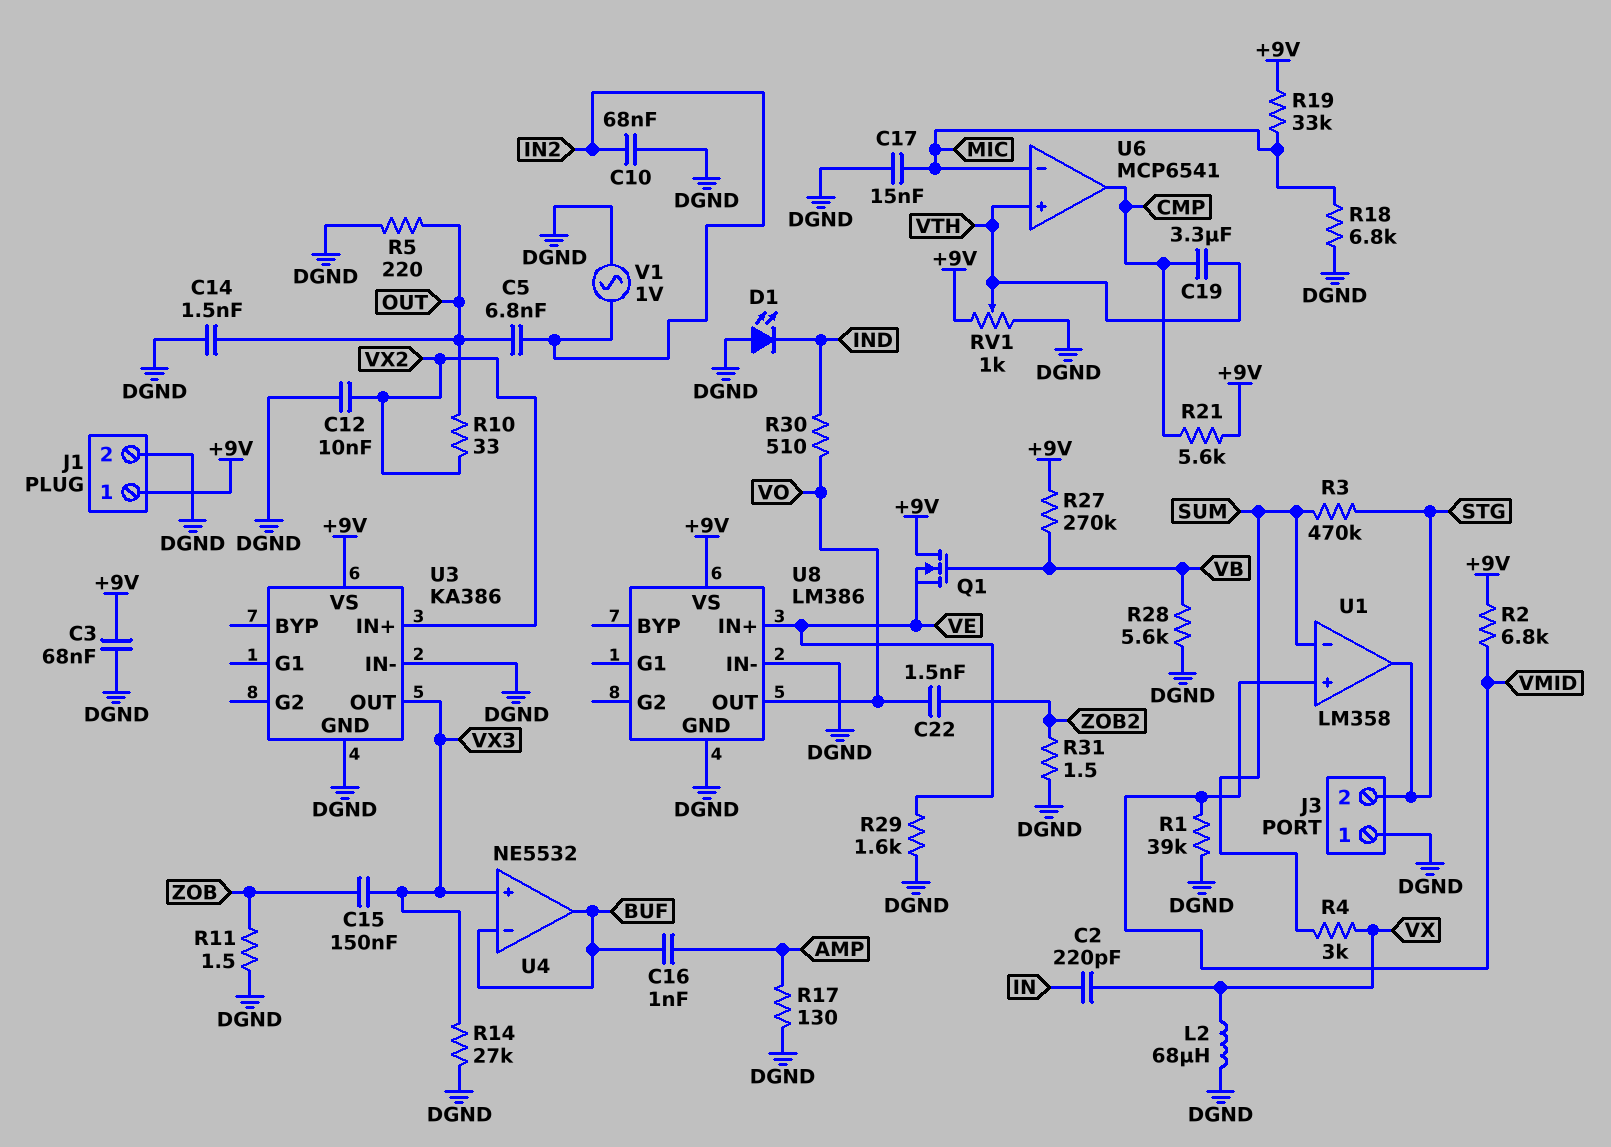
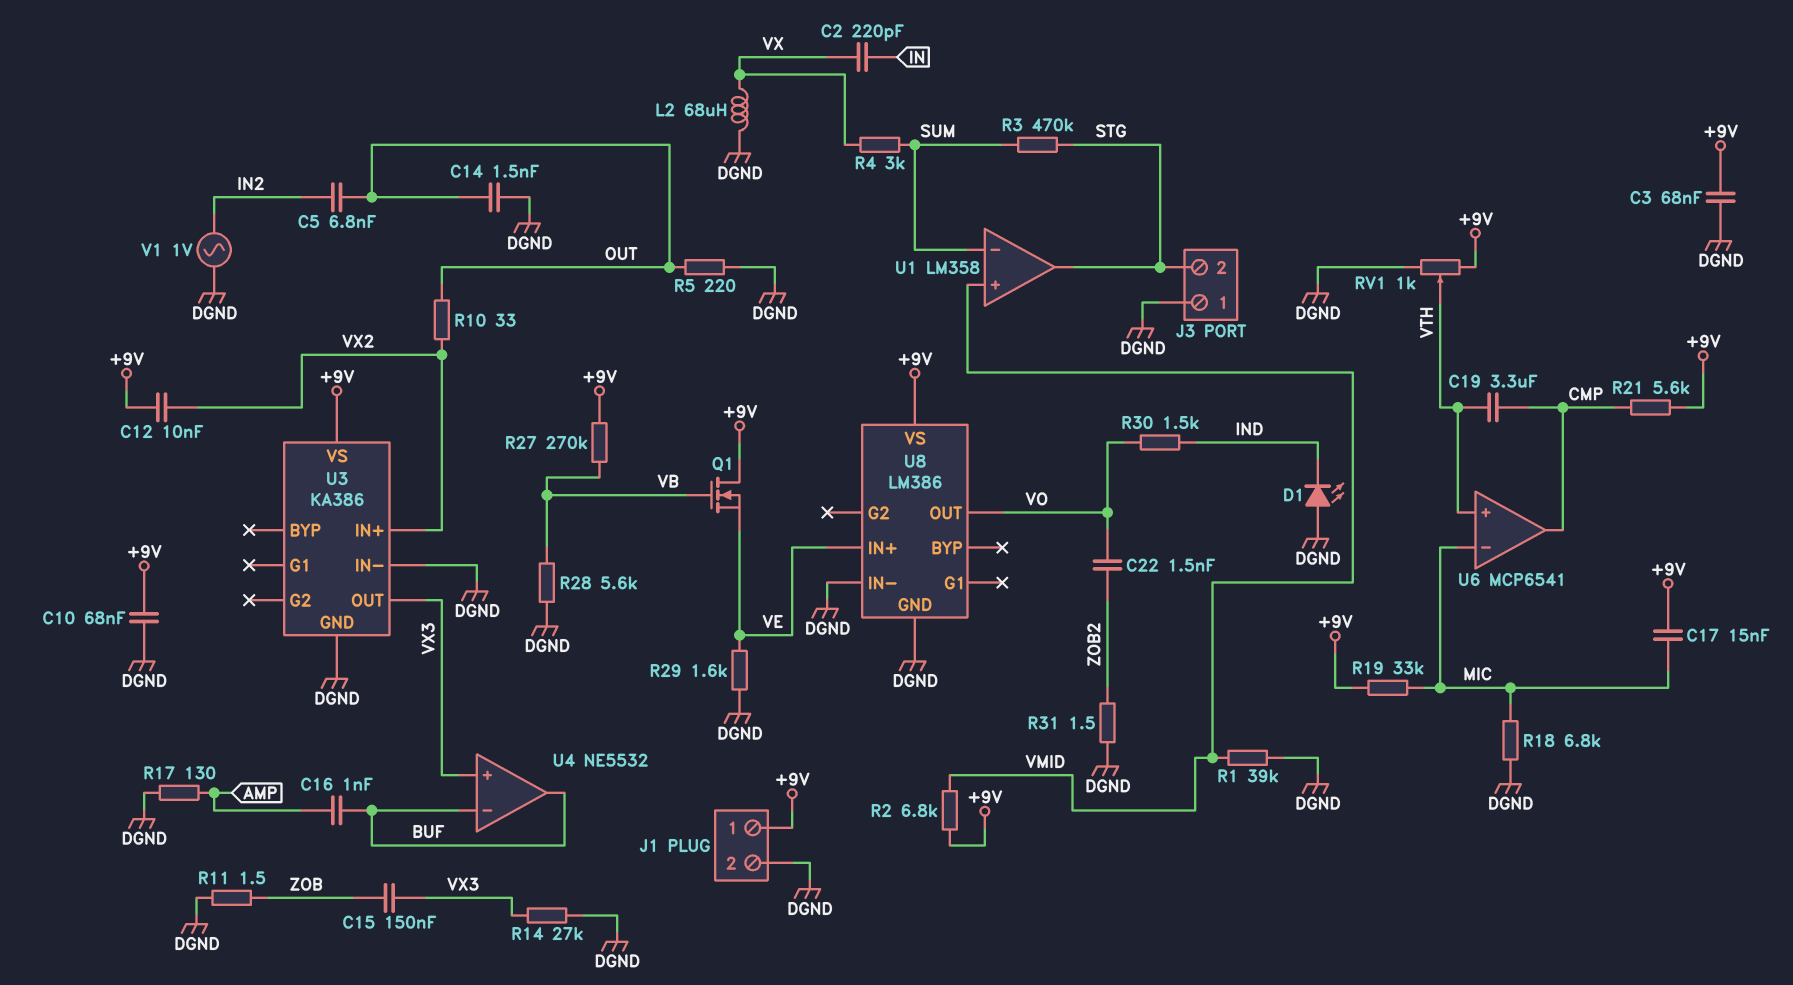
C10: 68nF (DGND, IN2) -> 68nF (+9V, DGND)
C12: 10nF (DGND, VX2) -> 10nF (+9V, VX2)
C17: 15nF (DGND, MIC) -> 15nF (+9V, MIC)
R30: 510 (IND, VO) -> 1.5k (IND, VO)

